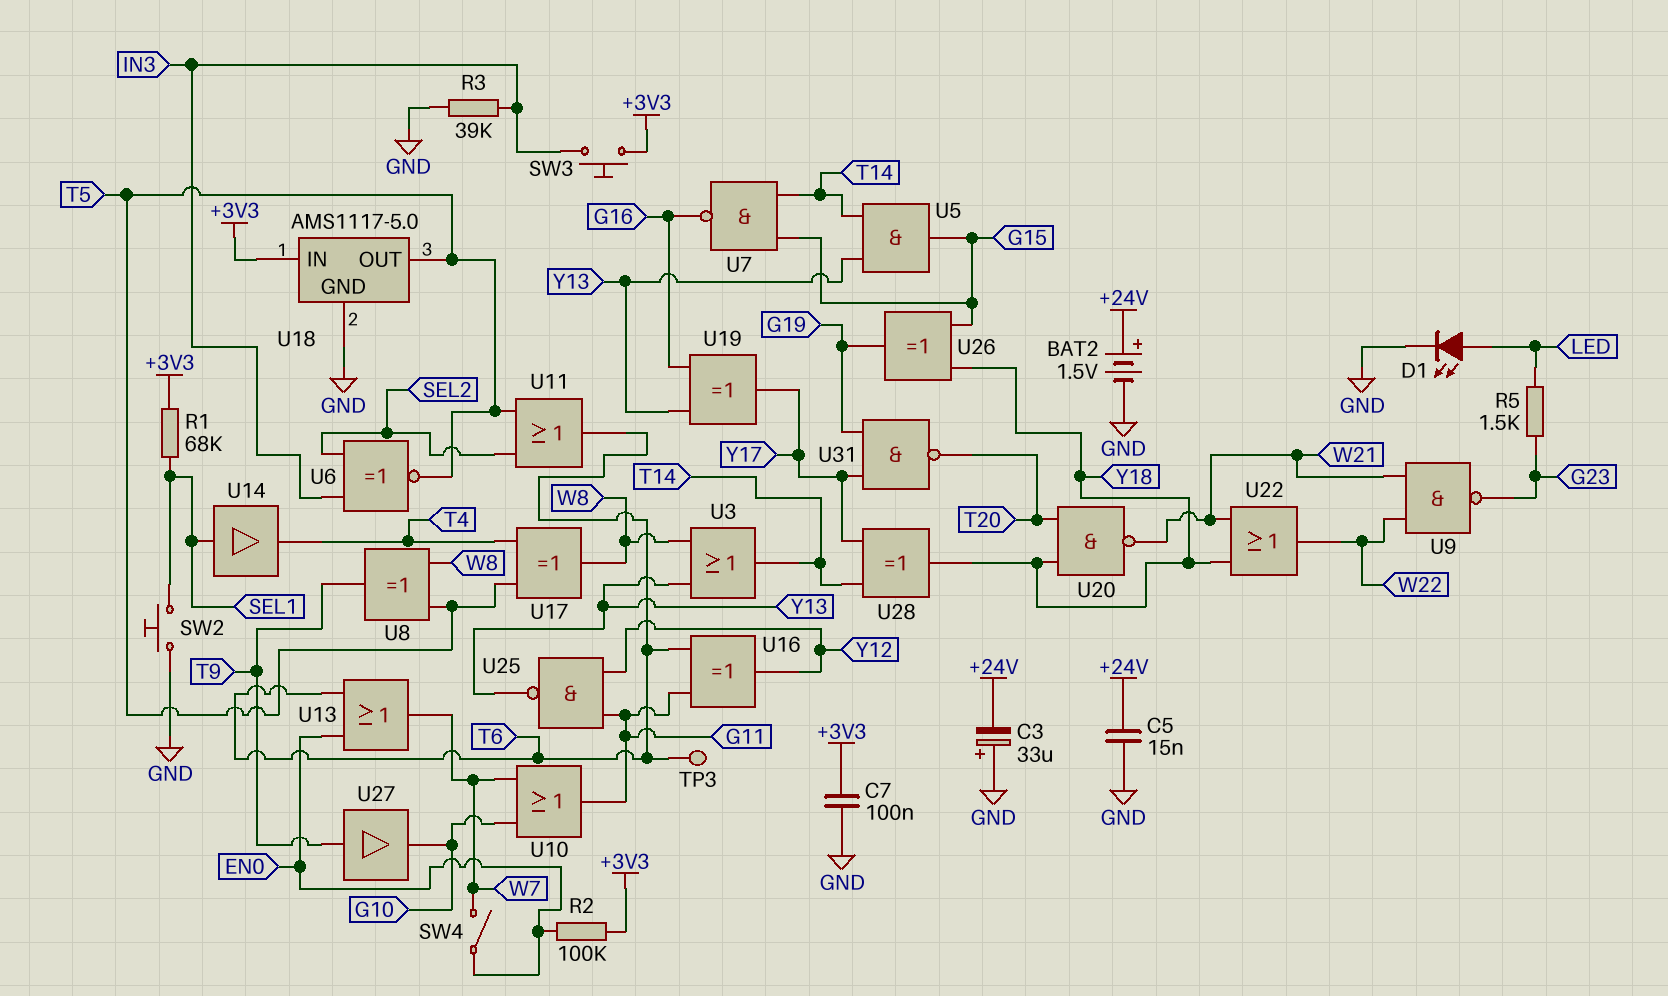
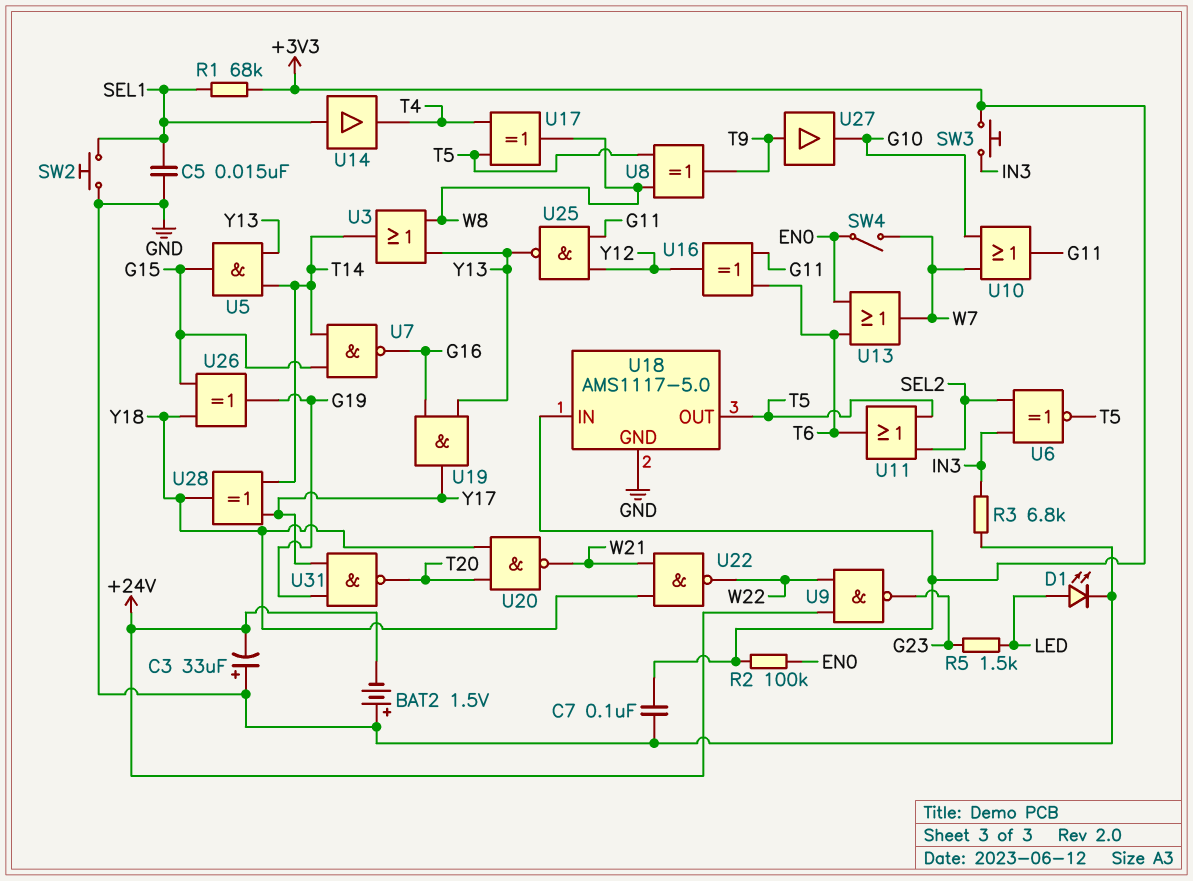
BAT2: 1.5V (plus +24V, minus GND) -> 1.5V (plus GND, minus +24V)
C5: 15nF (+24V, GND) -> 15nF (GND, SEL1)
R3: 39k (GND, IN3) -> 6.8k (GND, IN3)
TP3: test point (T6) -> none
U9: NAND (in W21, in W22, out G23) -> NAND (in +24V, in W22, out G23)
U19: XOR (in G16, in Y13, out Y17) -> AND (in G16, in Y13, out Y17)
U22: OR (in W21, in Y18, out W22) -> NAND (in W21, in Y18, out W22)

